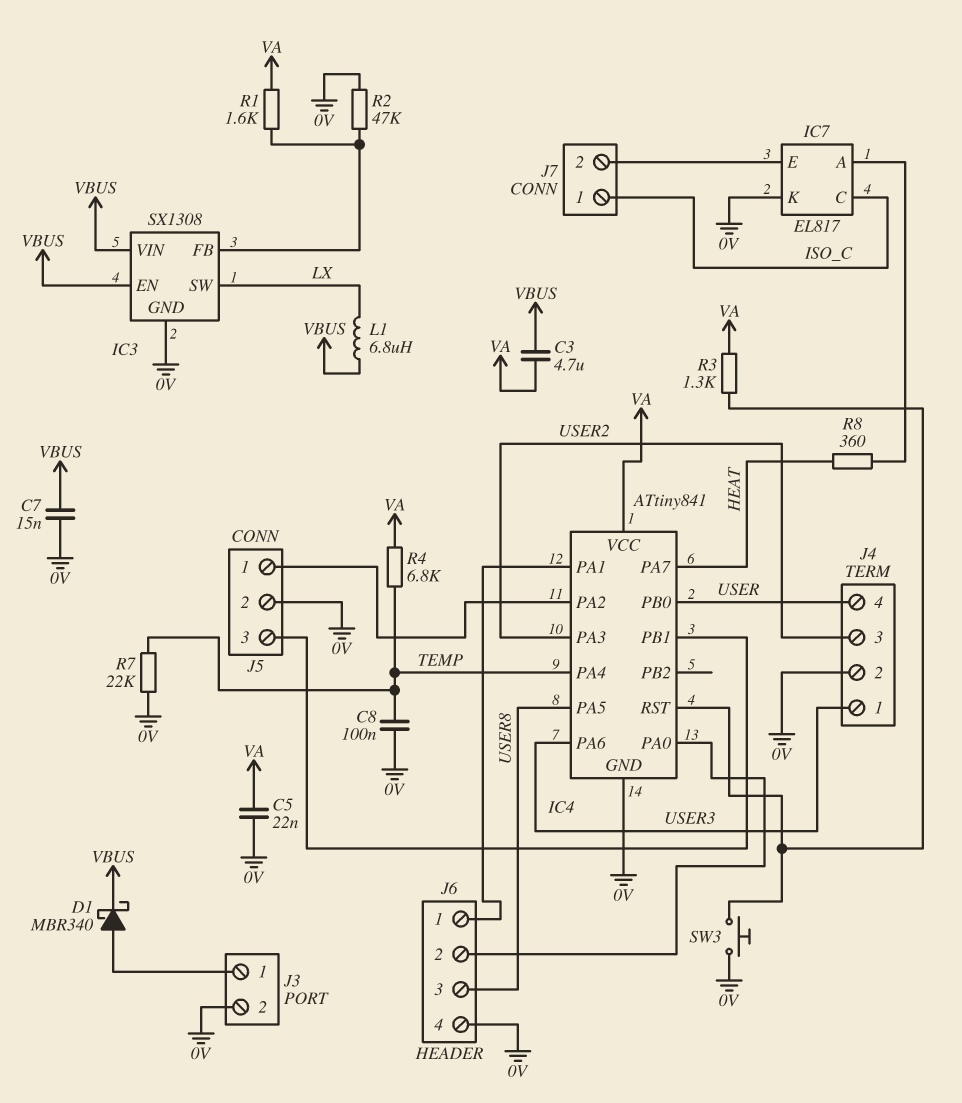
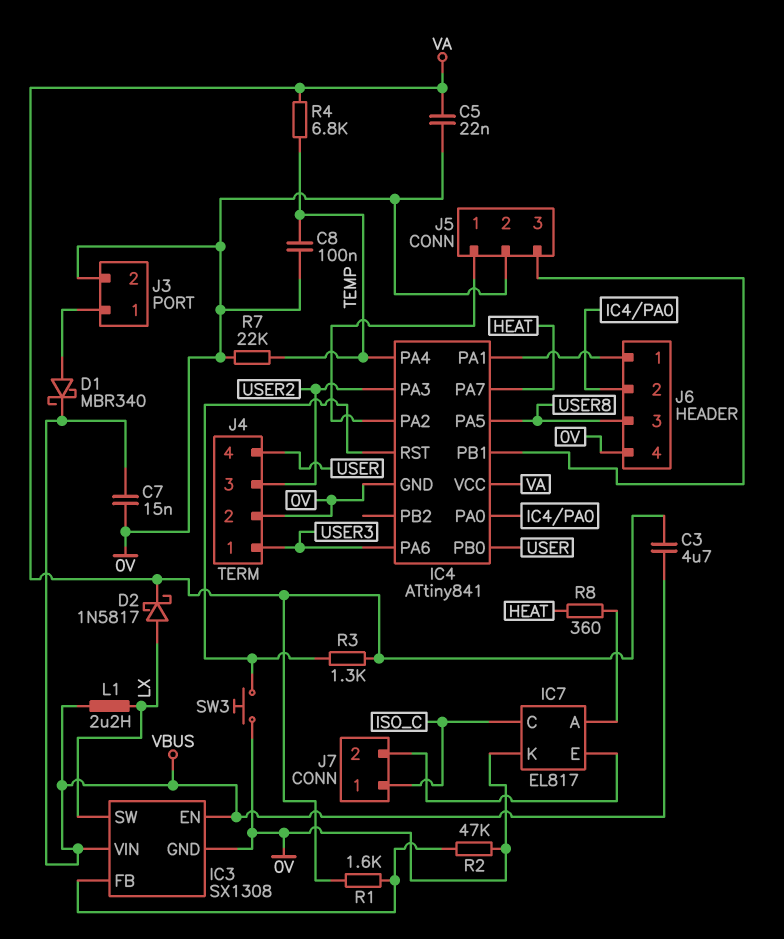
D2: none -> schottky 1N5817 (A LX, K VA)
L1: 6.8uH (LX, VBUS) -> 2.2uH (LX, VBUS)

